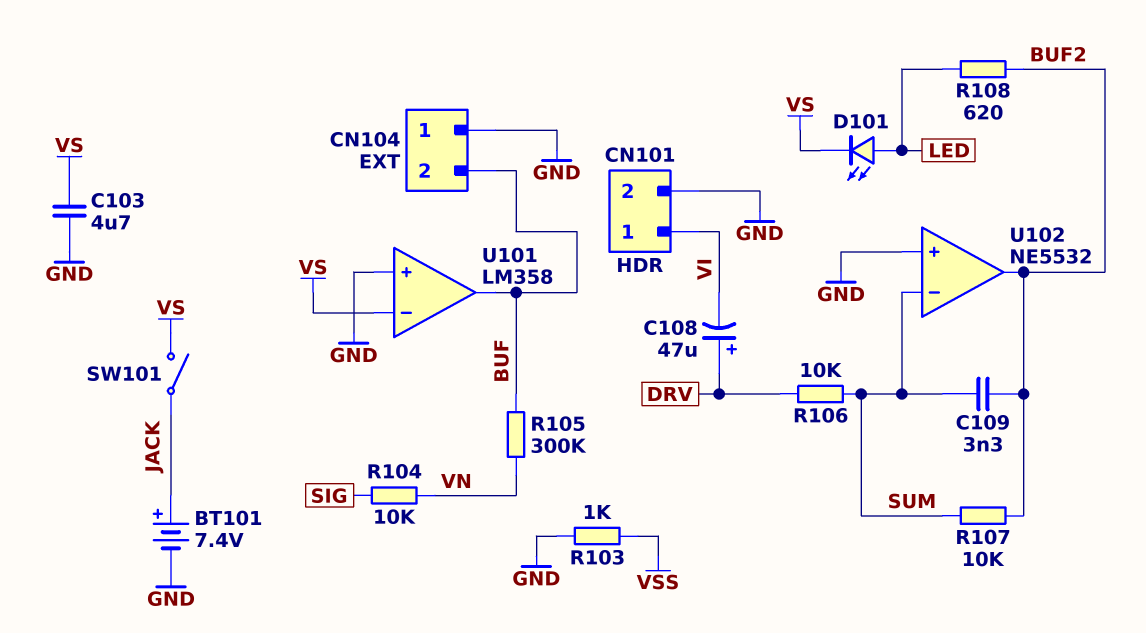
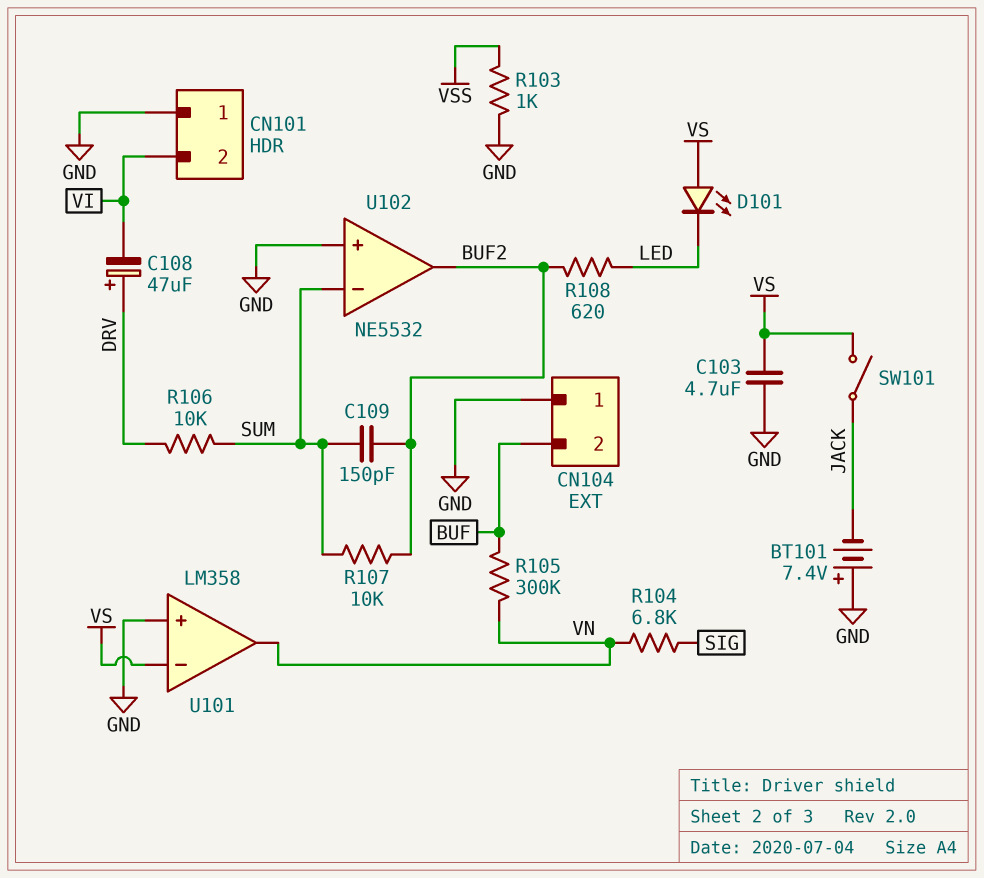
BT101: 7.4V (plus JACK, minus GND) -> 7.4V (plus GND, minus JACK)
C109: 3.3nF (BUF2, SUM) -> 150pF (BUF2, SUM)
CN101 pin 1: VI -> GND
CN101 pin 2: GND -> VI
D101: LED (A LED, K VS) -> LED (A VS, K LED)
R104: 10k (SIG, VN) -> 6.8k (SIG, VN)
U101 pin out: BUF -> VN

